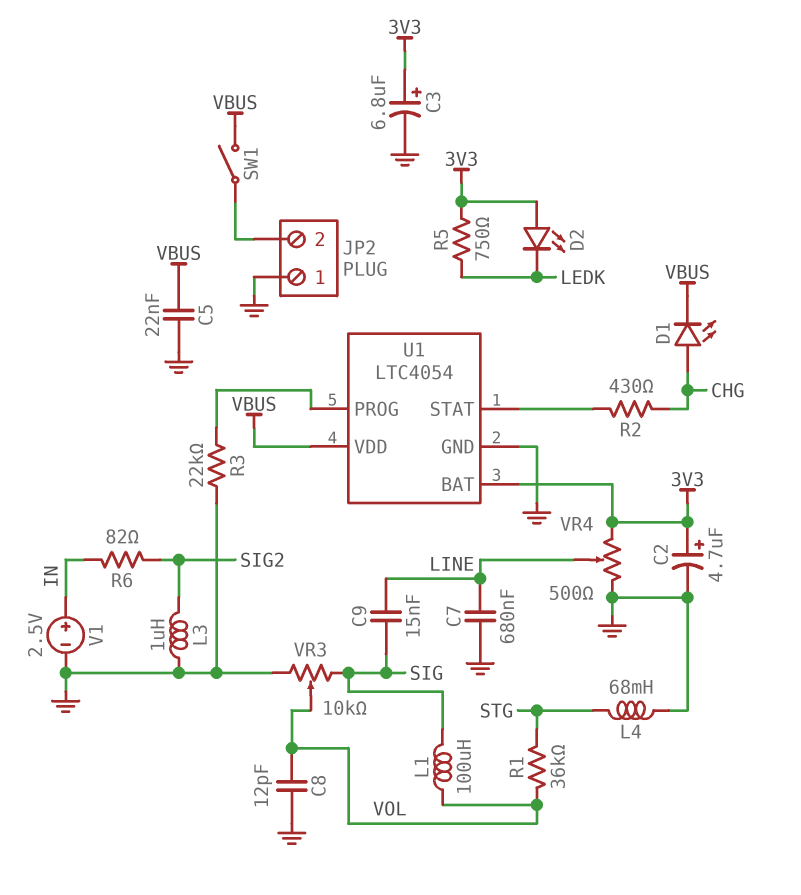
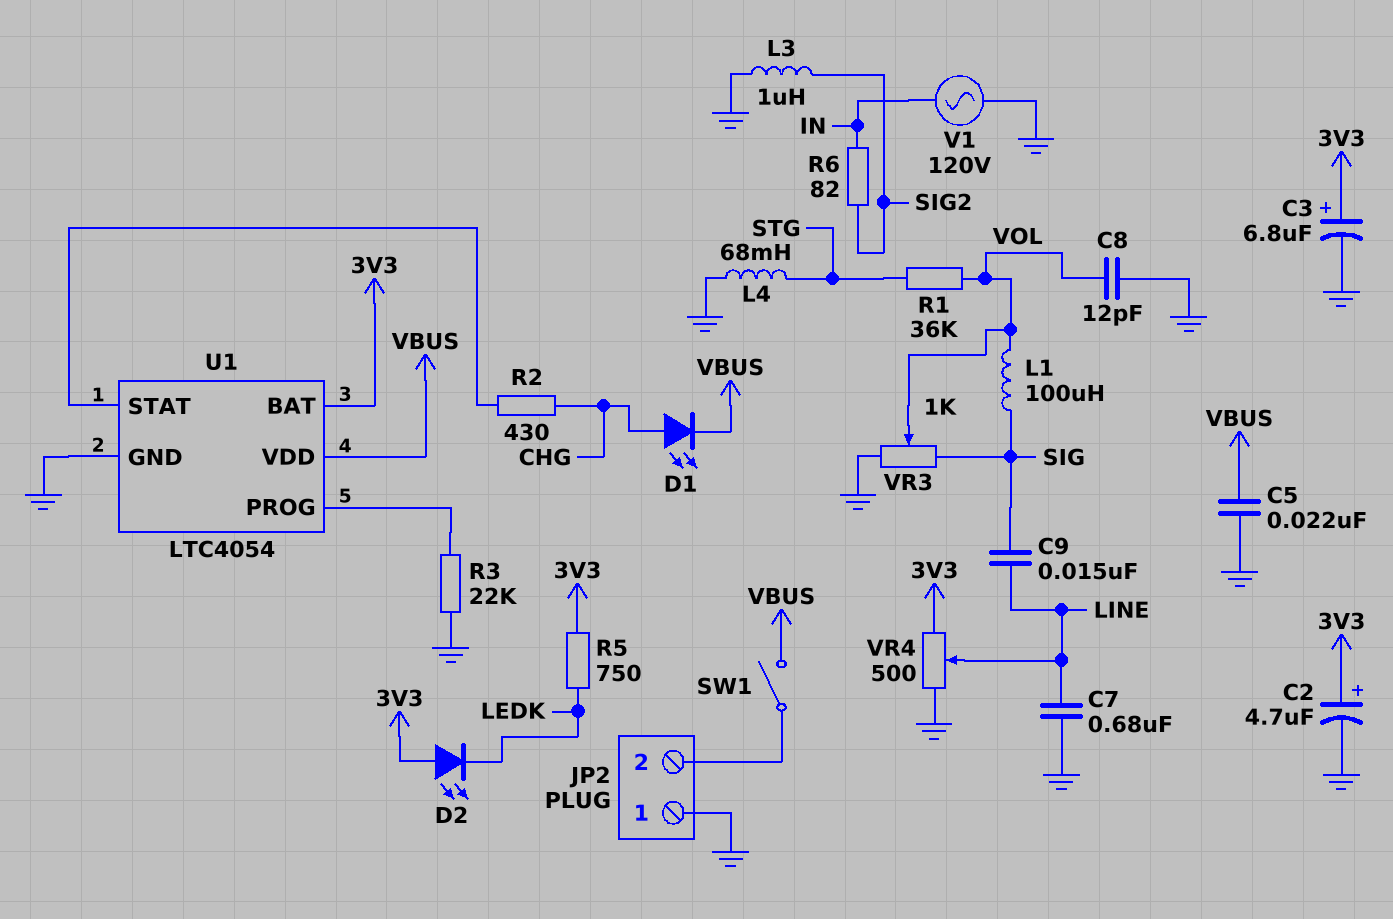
V1: 2.5V (plus IN, minus GND) -> AC 120V (GND, IN)
VR3: 10k (GND, SIG, wiper VOL) -> 1k (GND, SIG, wiper VOL)

